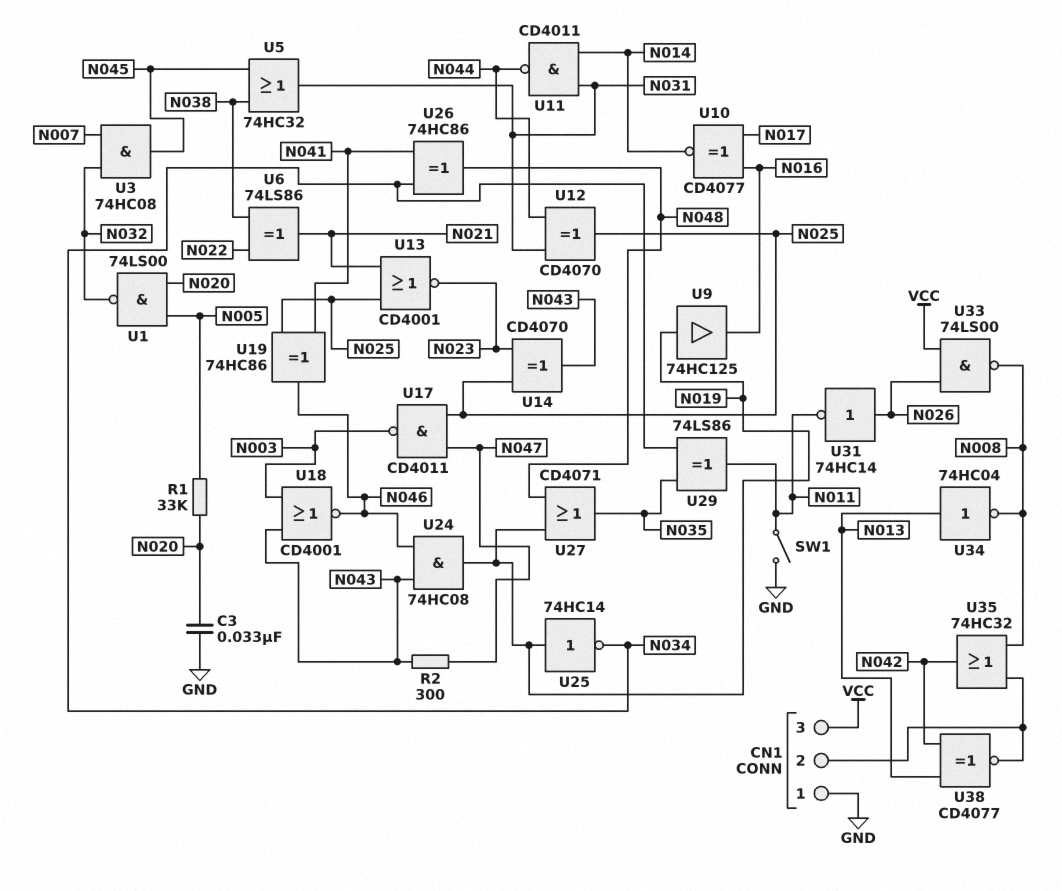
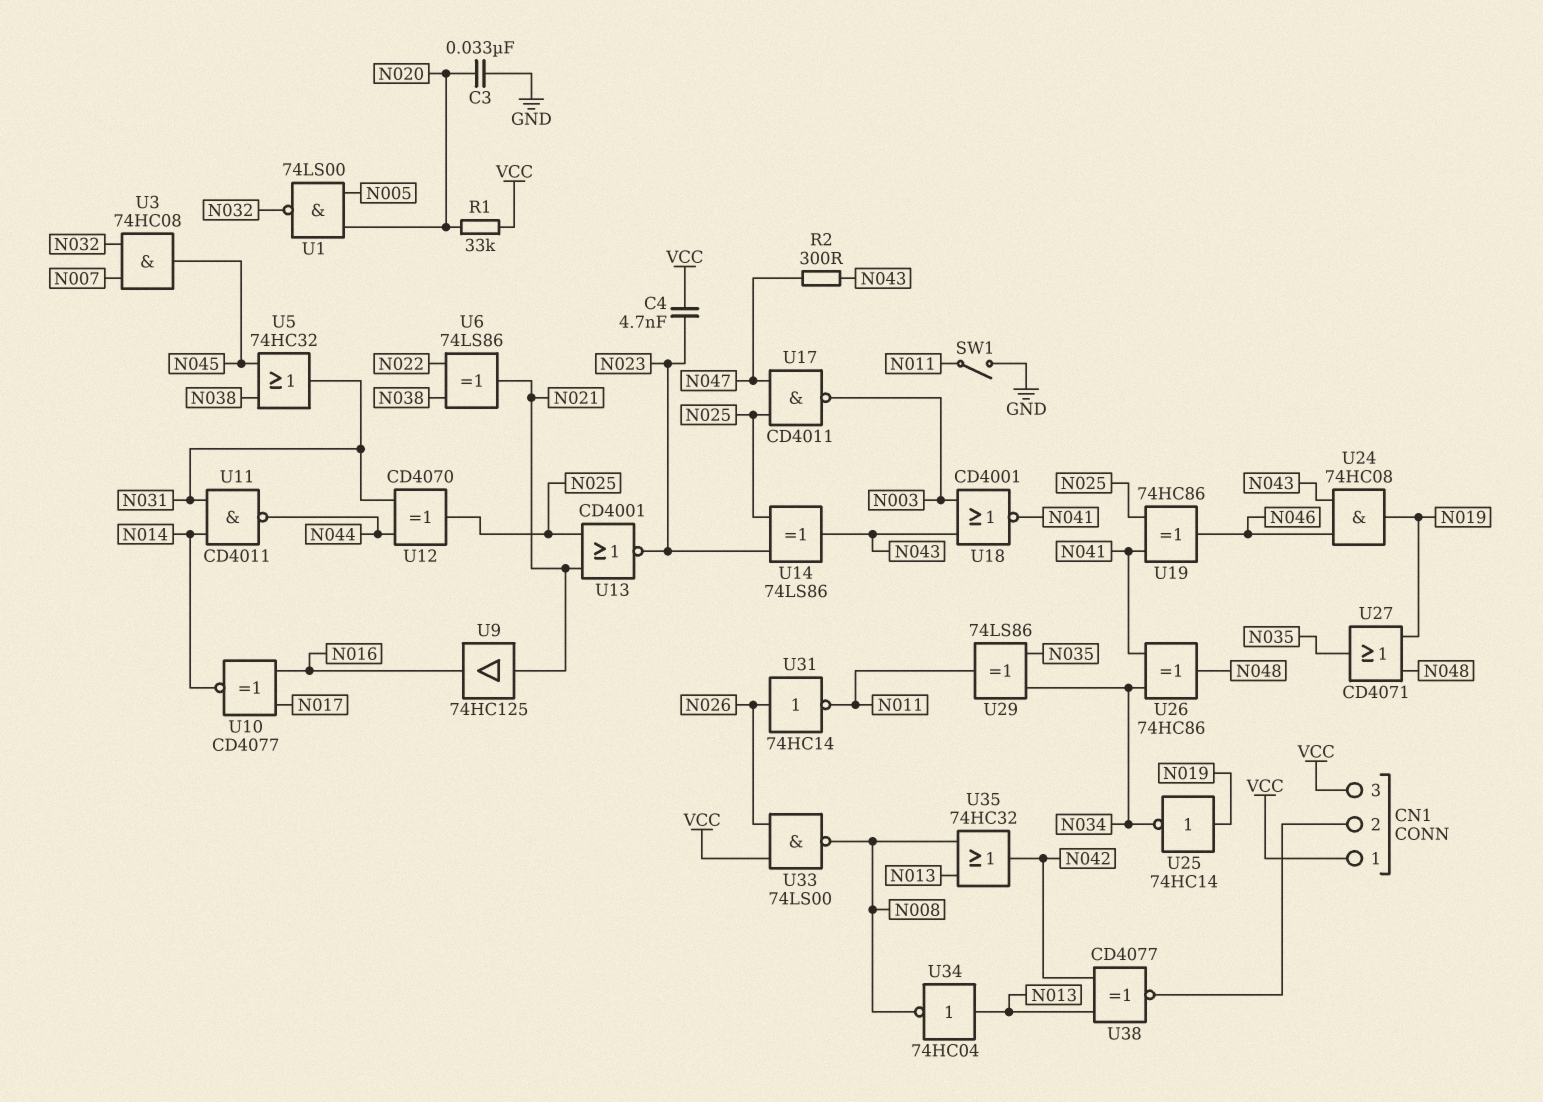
C4: none -> 4.7nF (N023, VCC)
CN1 pin 1: GND -> VCC
R1: 33k (N005, N020) -> 33k (N020, VCC)
U9: buffer 74HC125 (in N019, out N016) -> buffer 74HC125 (in N021, out N016)
U14: XOR CD4070 (in N023, in N025, out N043) -> XOR 74LS86 (in N023, in N025, out N043)
U18: NOR CD4001 (in N003, in N043, out N046) -> NOR CD4001 (in N003, in N043, out N041)
U35: OR 74HC32 (in CN1/2, in N008, out N042) -> OR 74HC32 (in N008, in N013, out N042)

